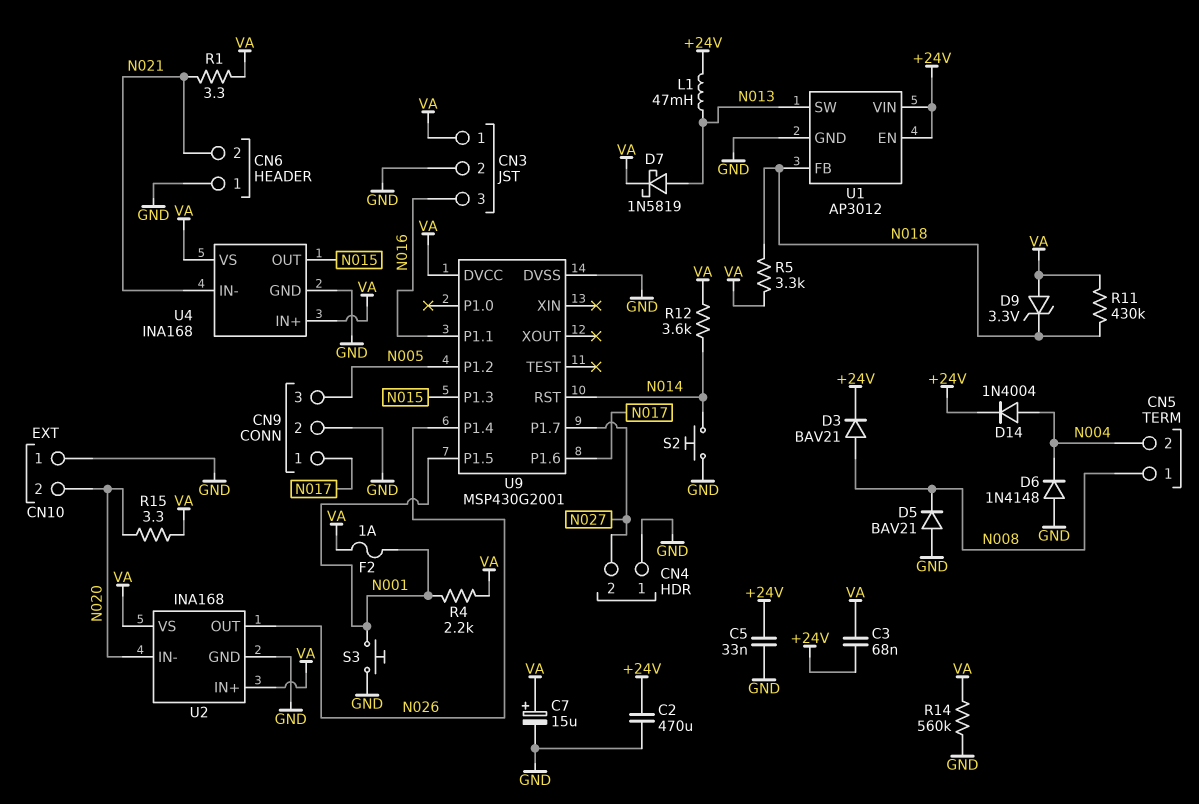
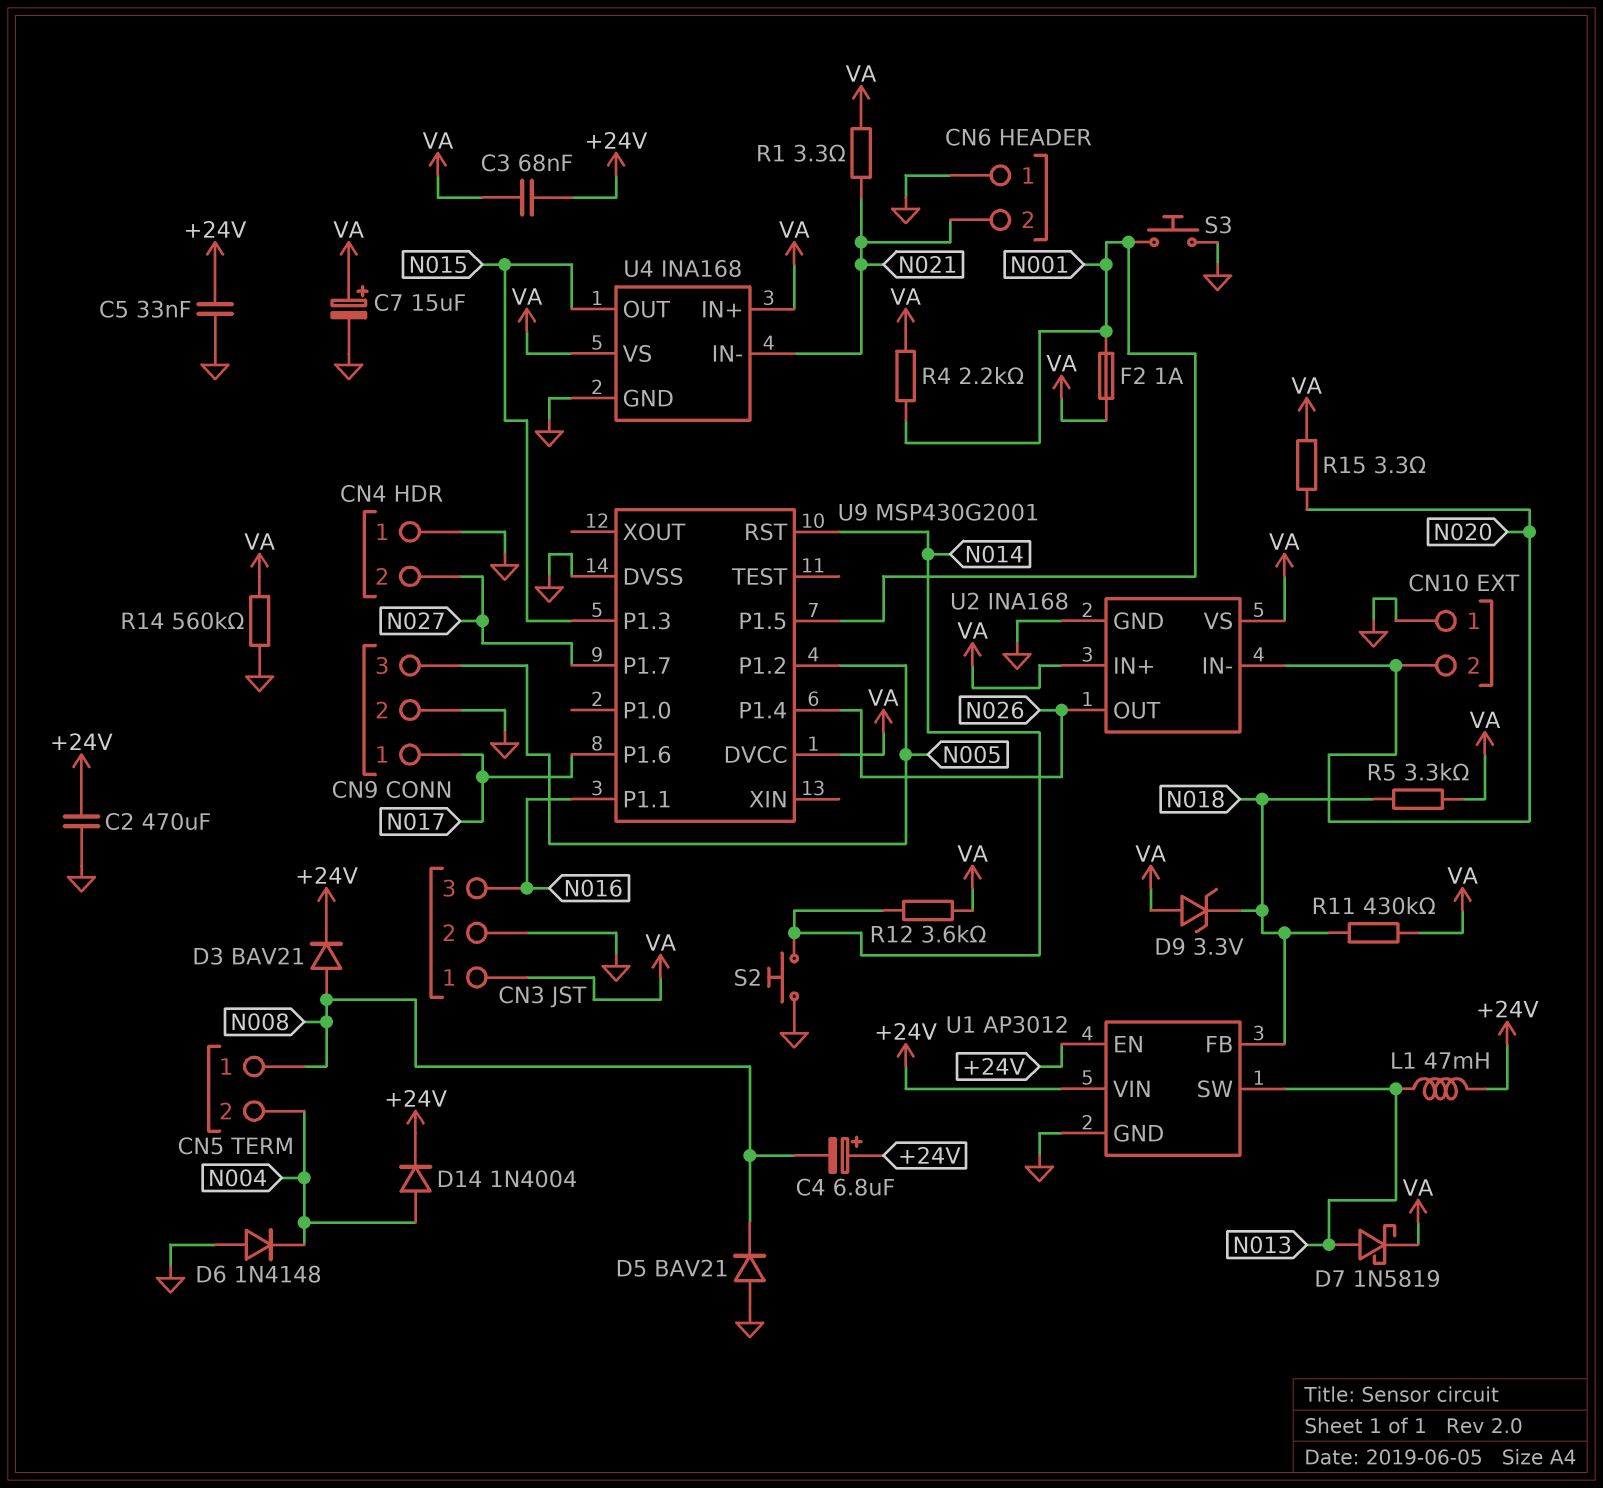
C4: none -> 6.8uF (plus +24V, minus N008)

